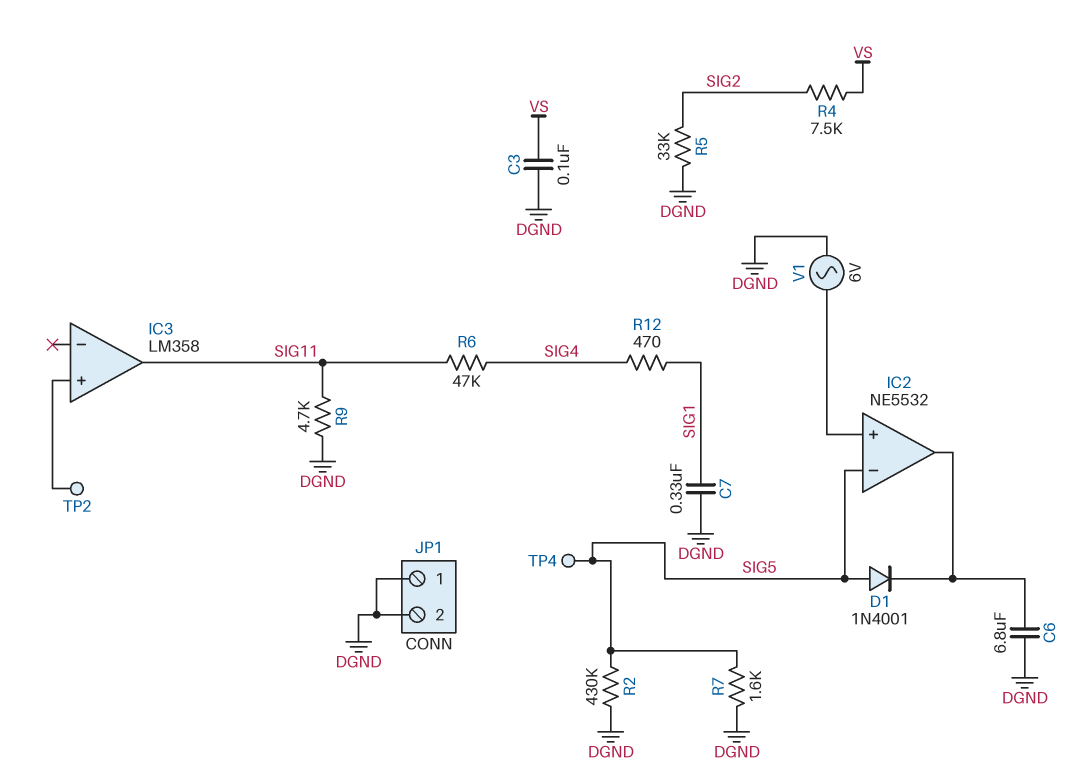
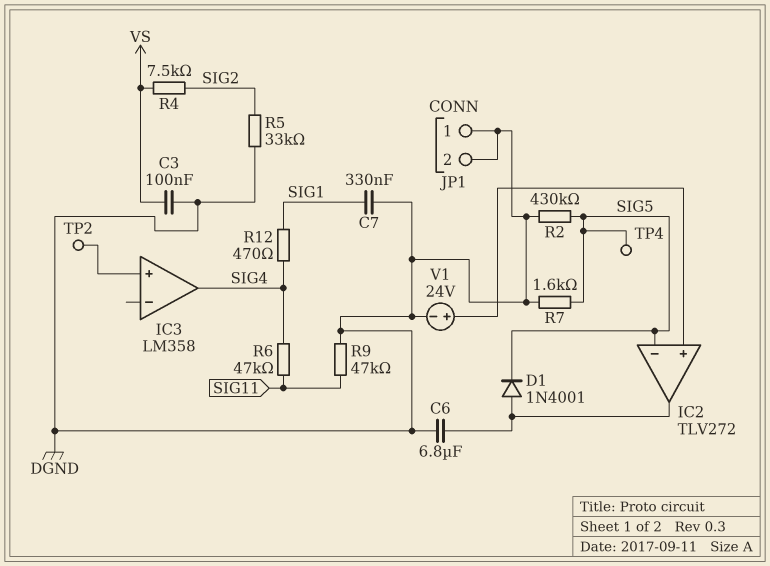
D1: diode 1N4001 (A SIG5, K IC2/out) -> diode 1N4001 (A IC2/out, K SIG5)
IC2: NE5532 -> TLV272
IC3 pin out: SIG11 -> SIG4
R9: 4.7k (DGND, SIG11) -> 47k (DGND, SIG11)
V1: AC 6V (DGND, IC2/in+) -> 24V (plus IC2/in+, minus DGND)

